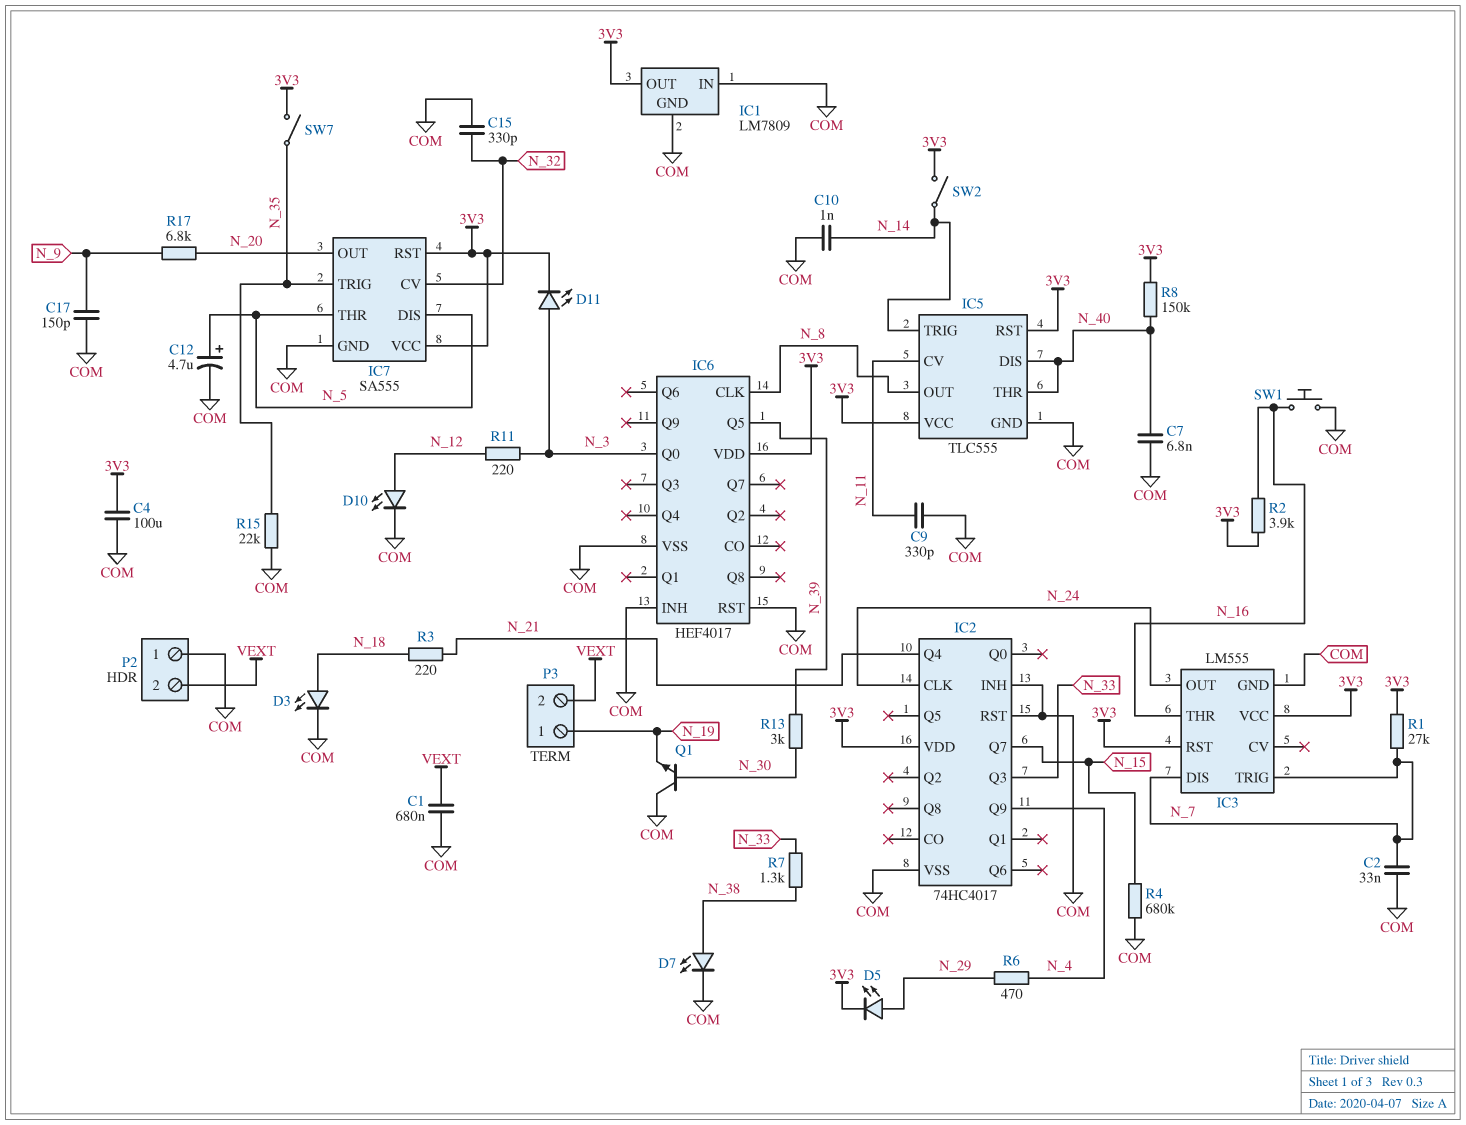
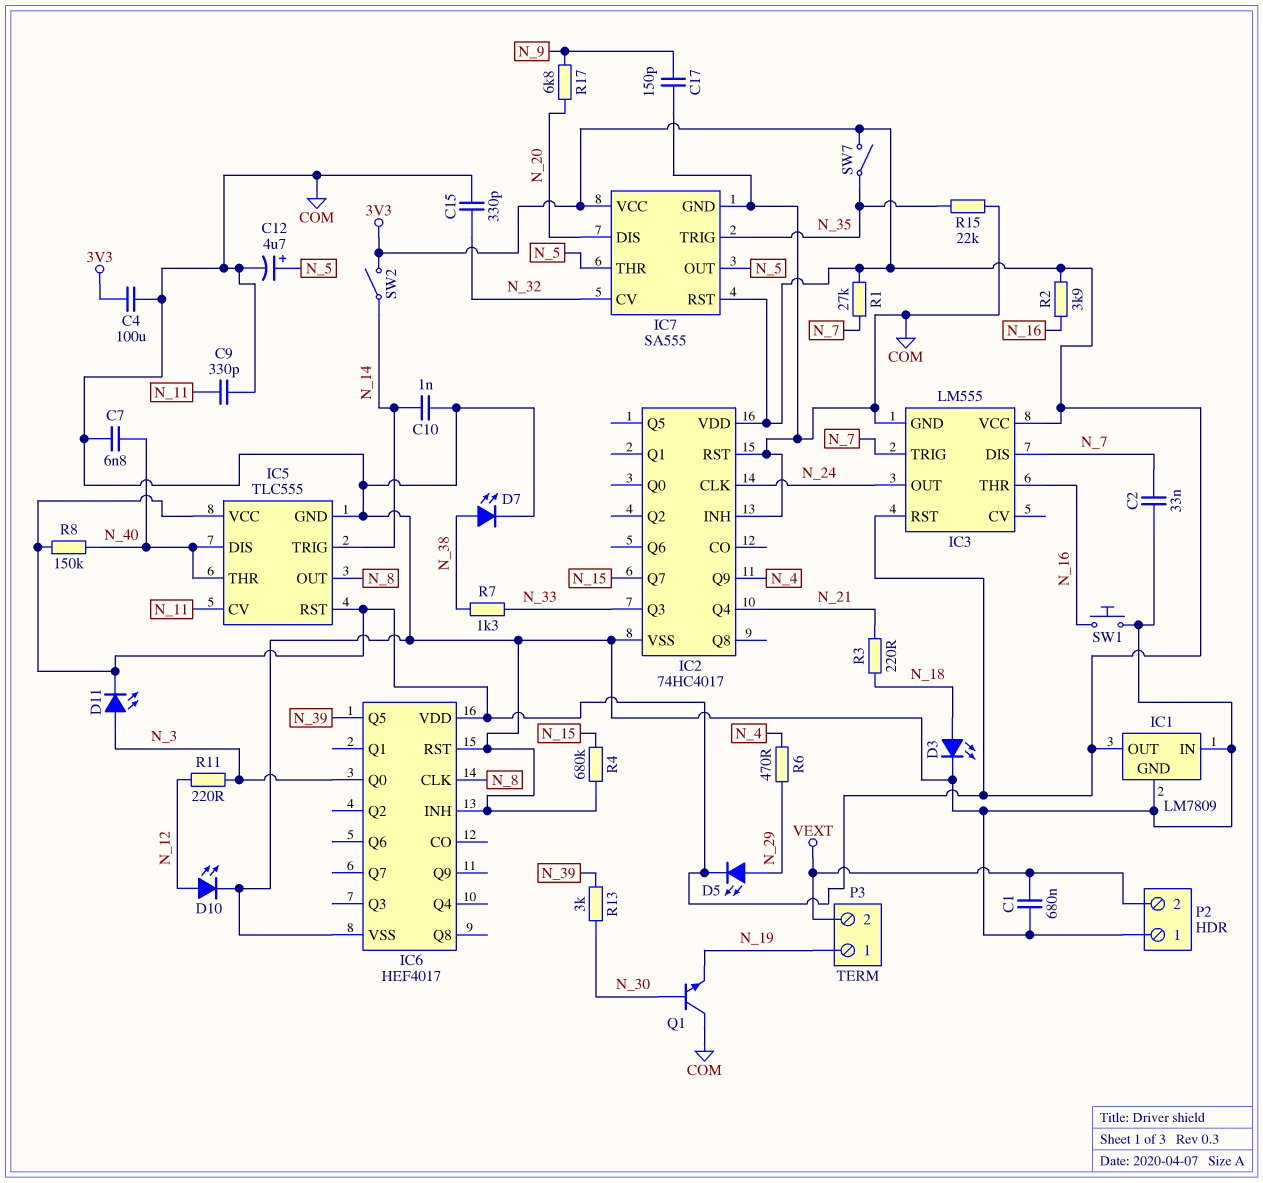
IC7 pin DIS: N_5 -> N_20
IC7 pin OUT: N_20 -> N_5

